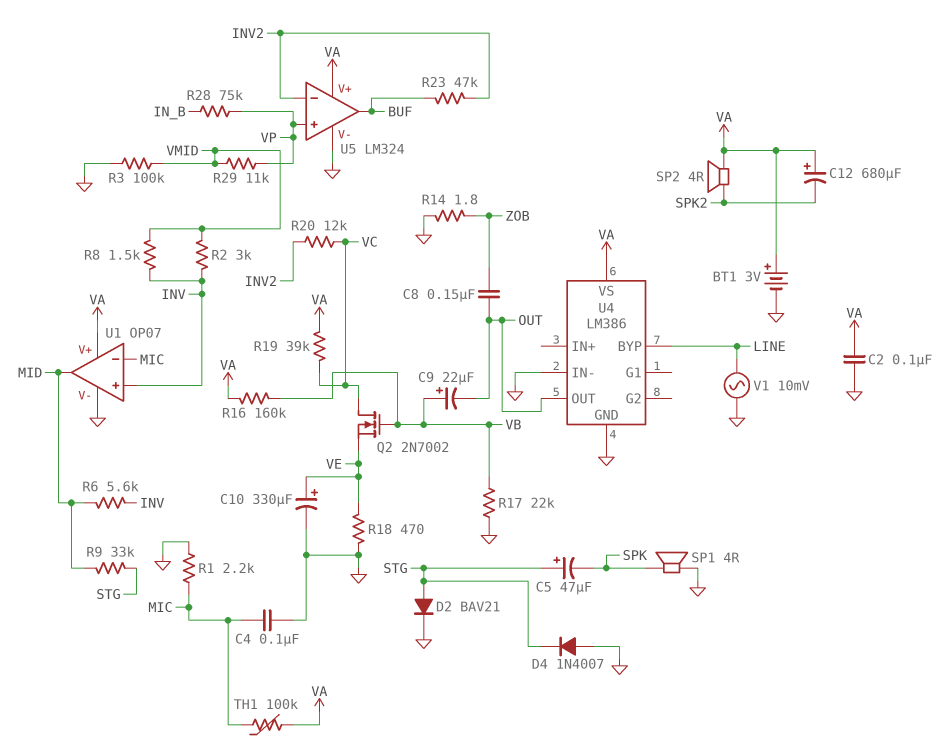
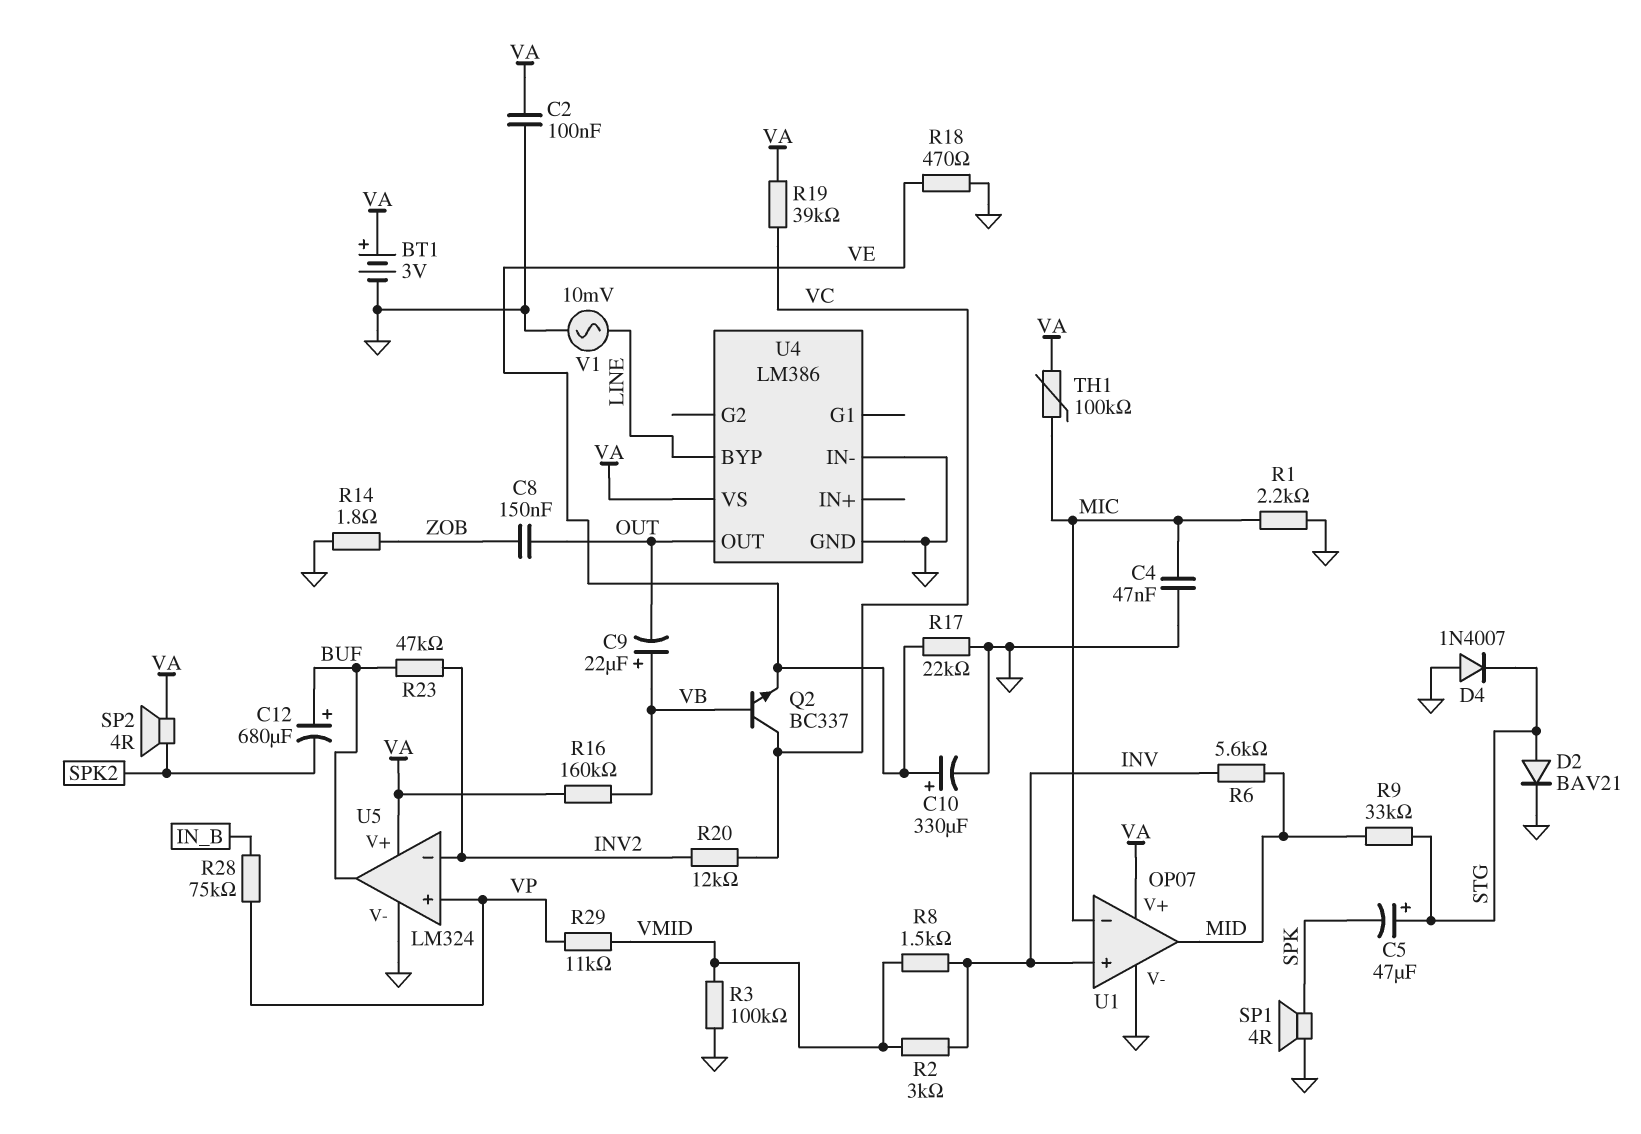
C4: 100nF (GND, MIC) -> 47nF (GND, MIC)
C12: 680uF (plus VA, minus SPK2) -> 680uF (plus BUF, minus SPK2)
Q2: NMOS 2N7002 (G VB, D VC, S VE) -> NPN BC337 (B VB, C VC, E VE)
R17: 22k (GND, VB) -> 22k (GND, VE)

